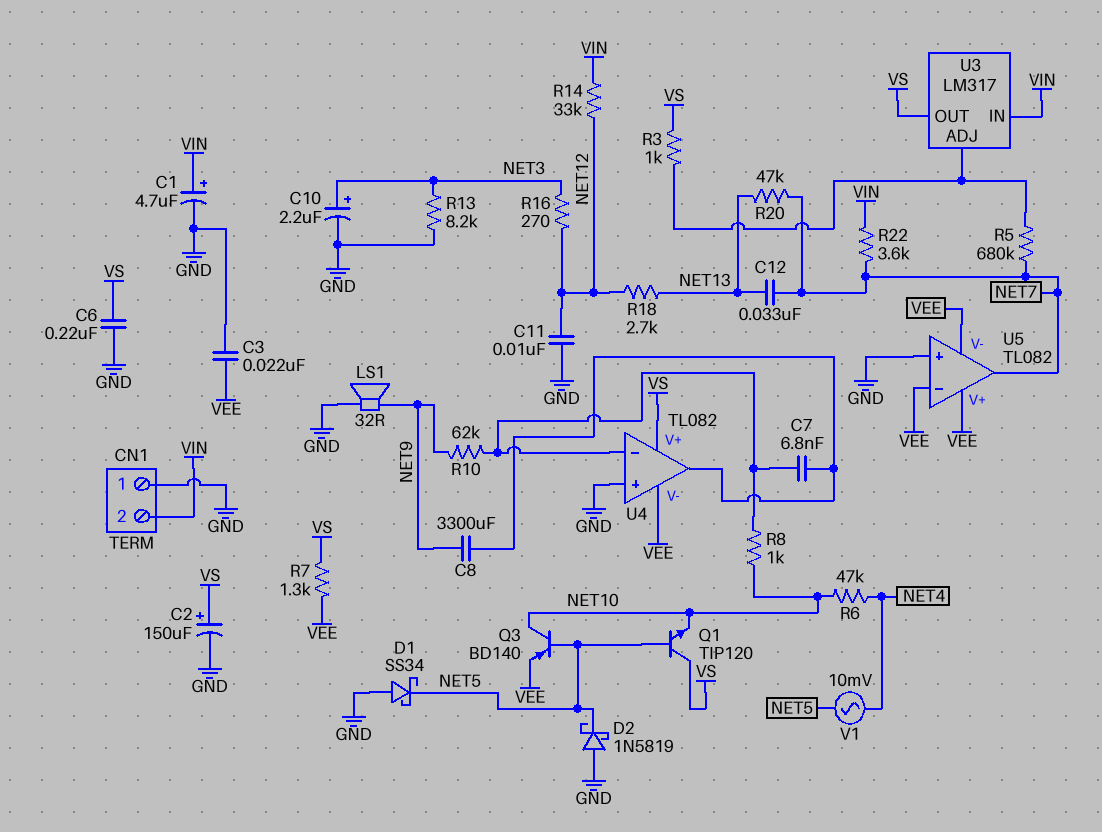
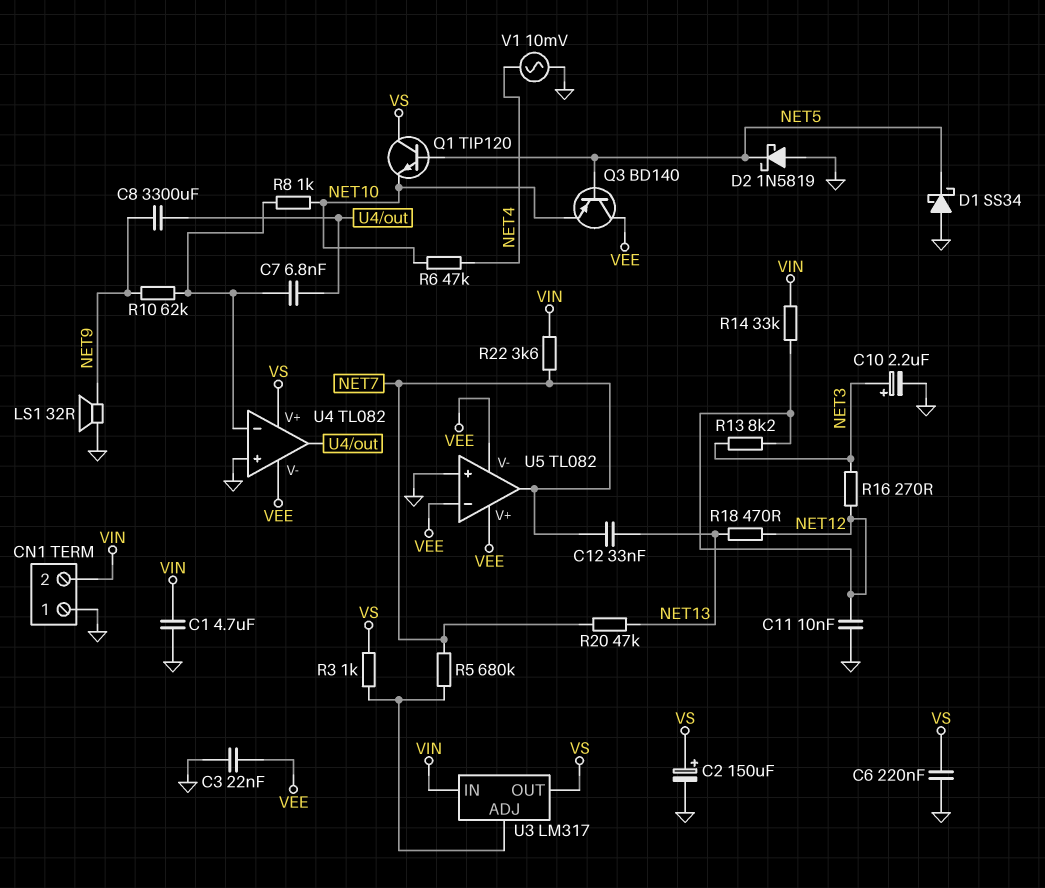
C1: 4.7uF (plus VIN, minus GND) -> 4.7uF (GND, VIN)
Q3: PNP BD140 (B NET5, C NET10, E VEE) -> PNP BD140 (B NET5, C VEE, E NET10)
R7: 1.3k (VEE, VS) -> none
R13: 8.2k (GND, NET3) -> 8.2k (NET3, NET12)
R18: 2.7k (NET12, NET13) -> 470 (NET12, NET13)
V1: AC 10mV (NET4, NET5) -> AC 10mV (GND, NET4)

